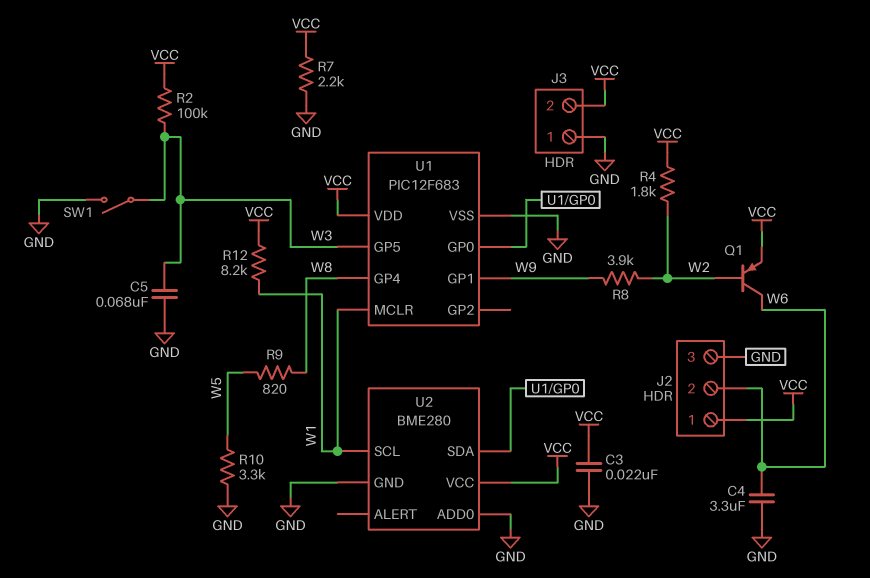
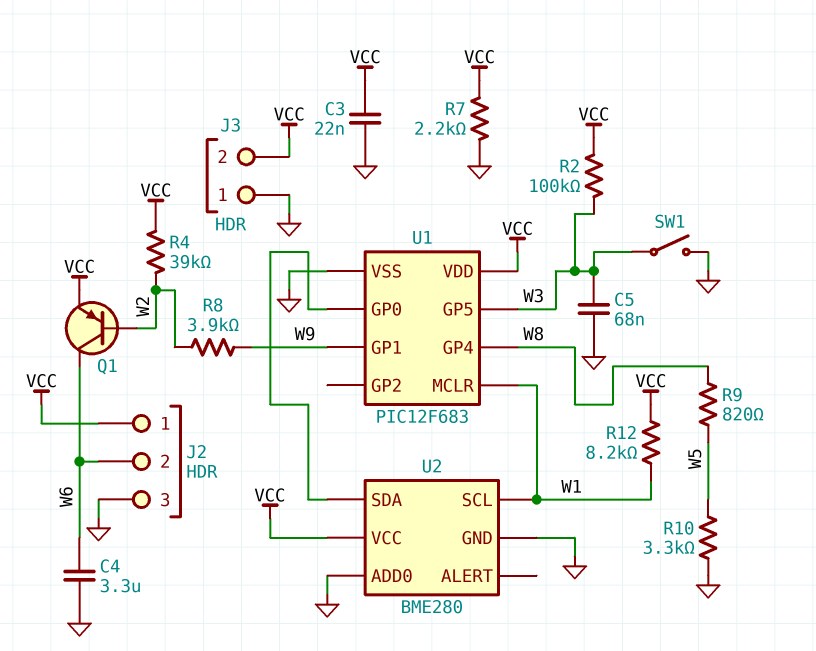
R4: 1.8k (VCC, W2) -> 39k (VCC, W2)

